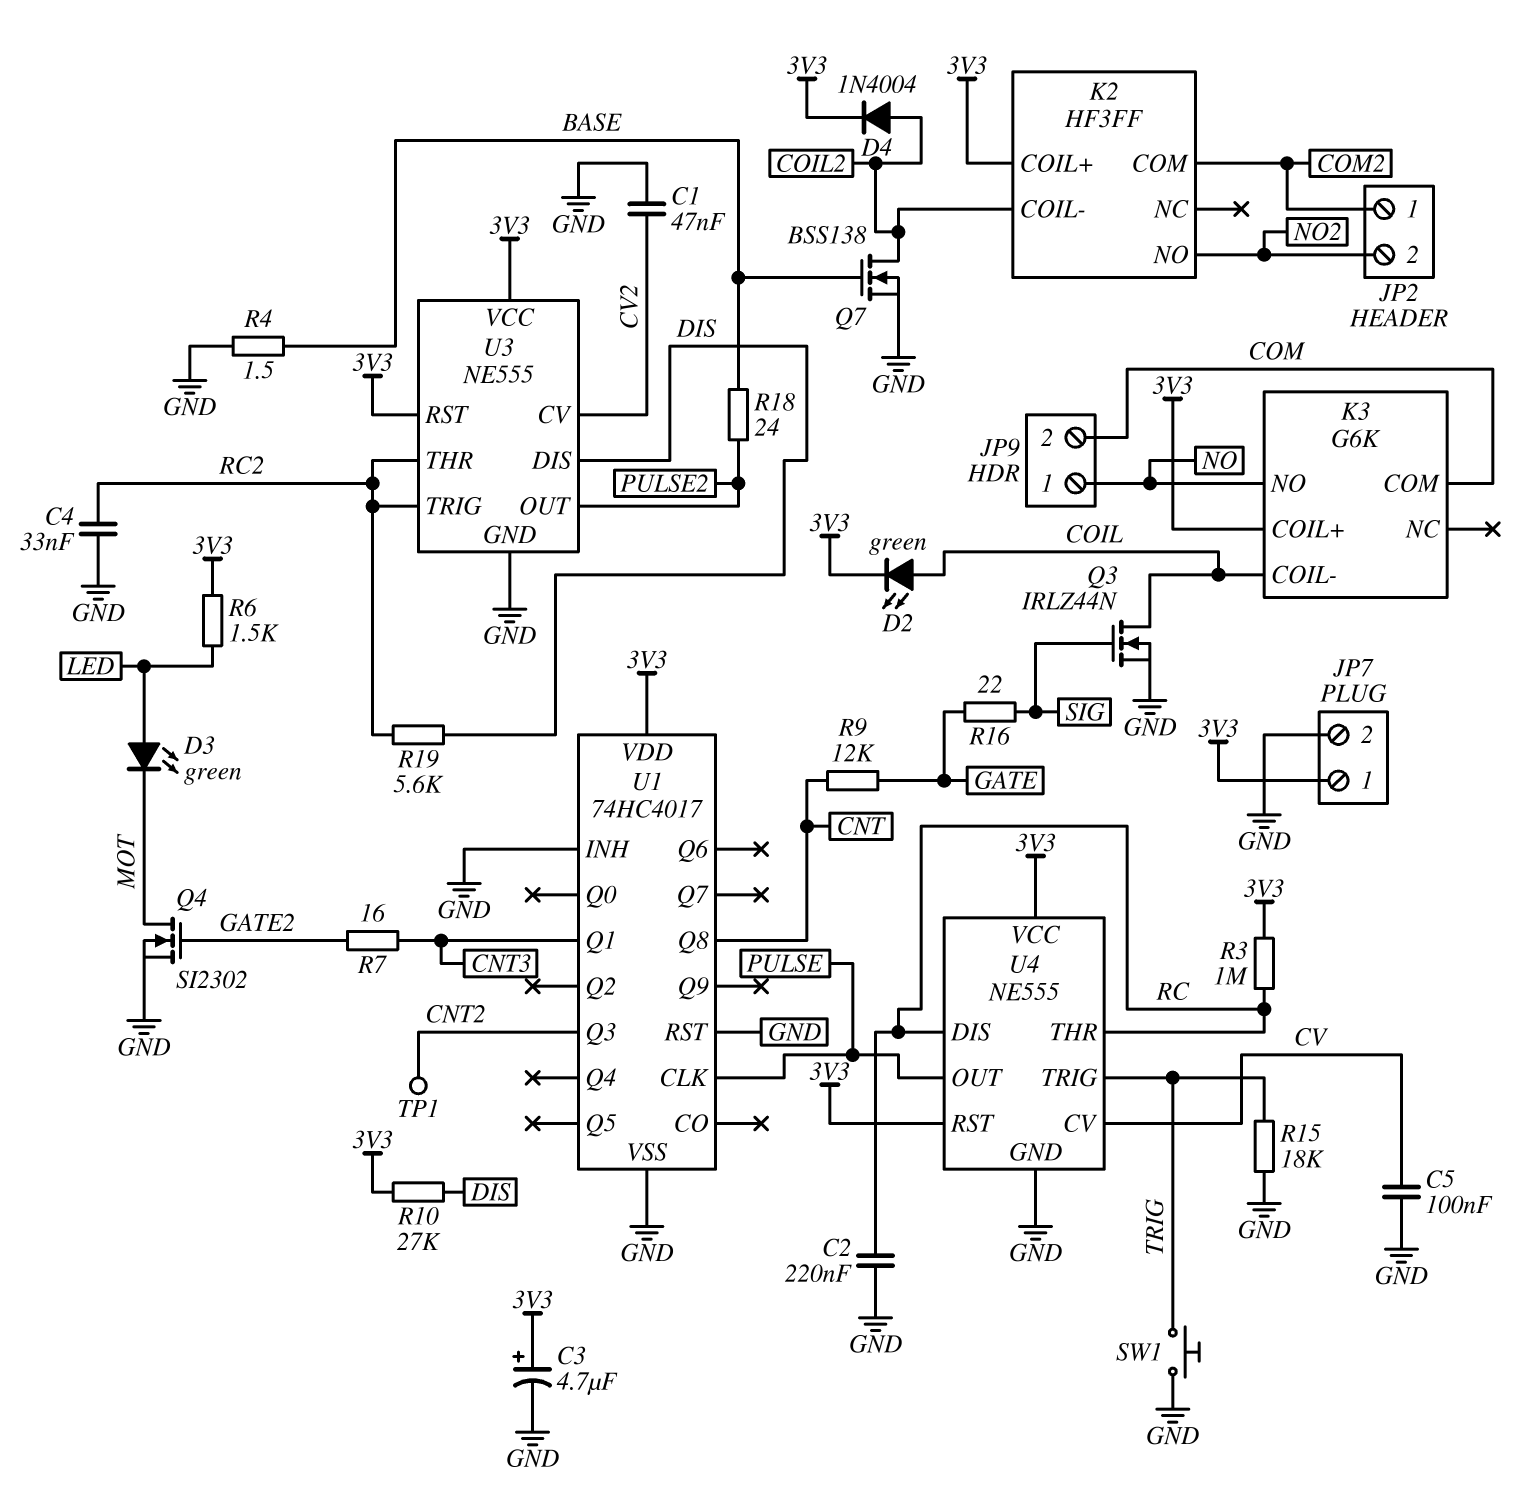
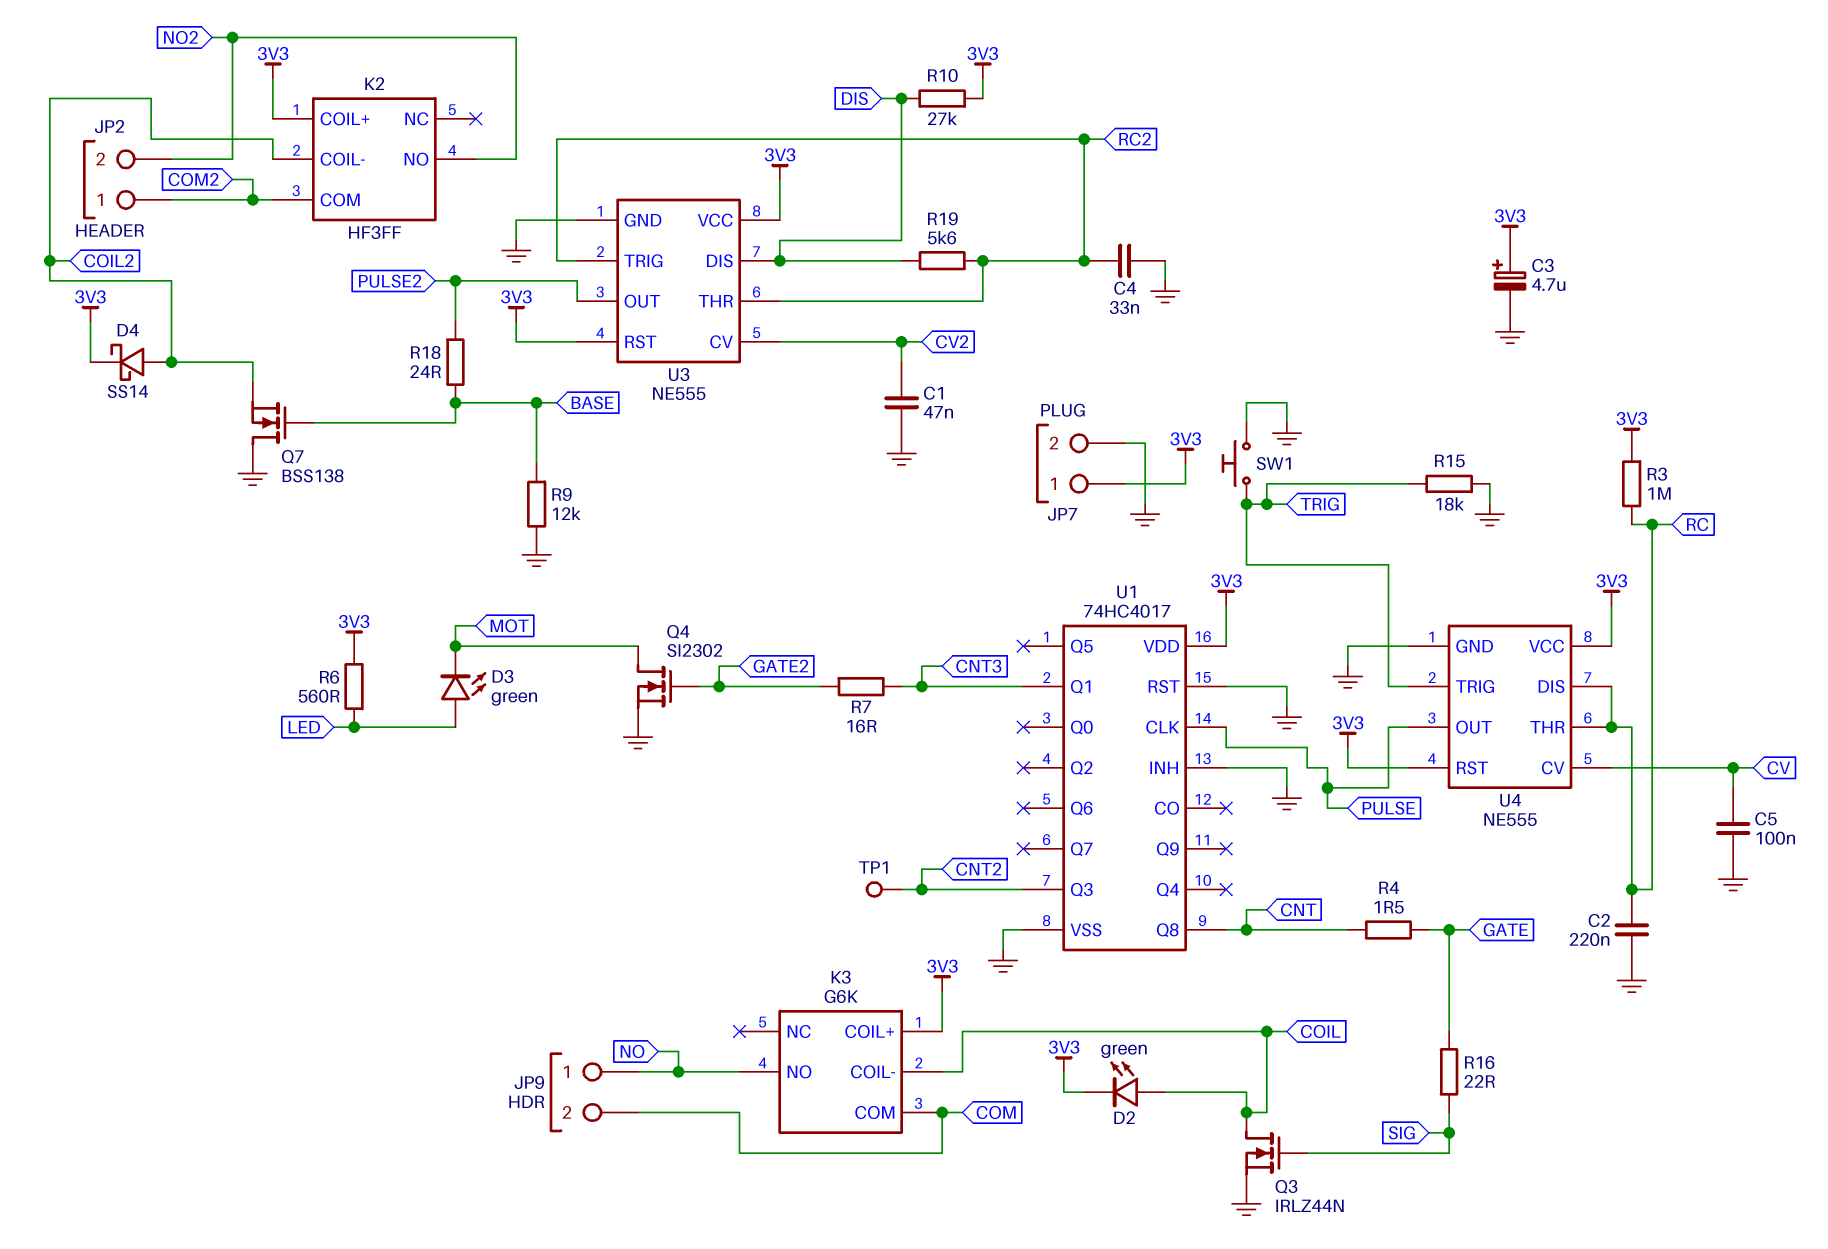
D4: diode 1N4004 (A COIL2, K 3V3) -> schottky SS14 (A COIL2, K 3V3)
Q7: NMOS BSS138 (G BASE, D COIL2, S GND) -> NMOS BSS138 (G BASE, D GND, S COIL2)
R4: 1.5 (BASE, GND) -> 1.5 (CNT, GATE)
R6: 1.5k (3V3, LED) -> 560 (3V3, LED)
R9: 12k (CNT, GATE) -> 12k (BASE, GND)

